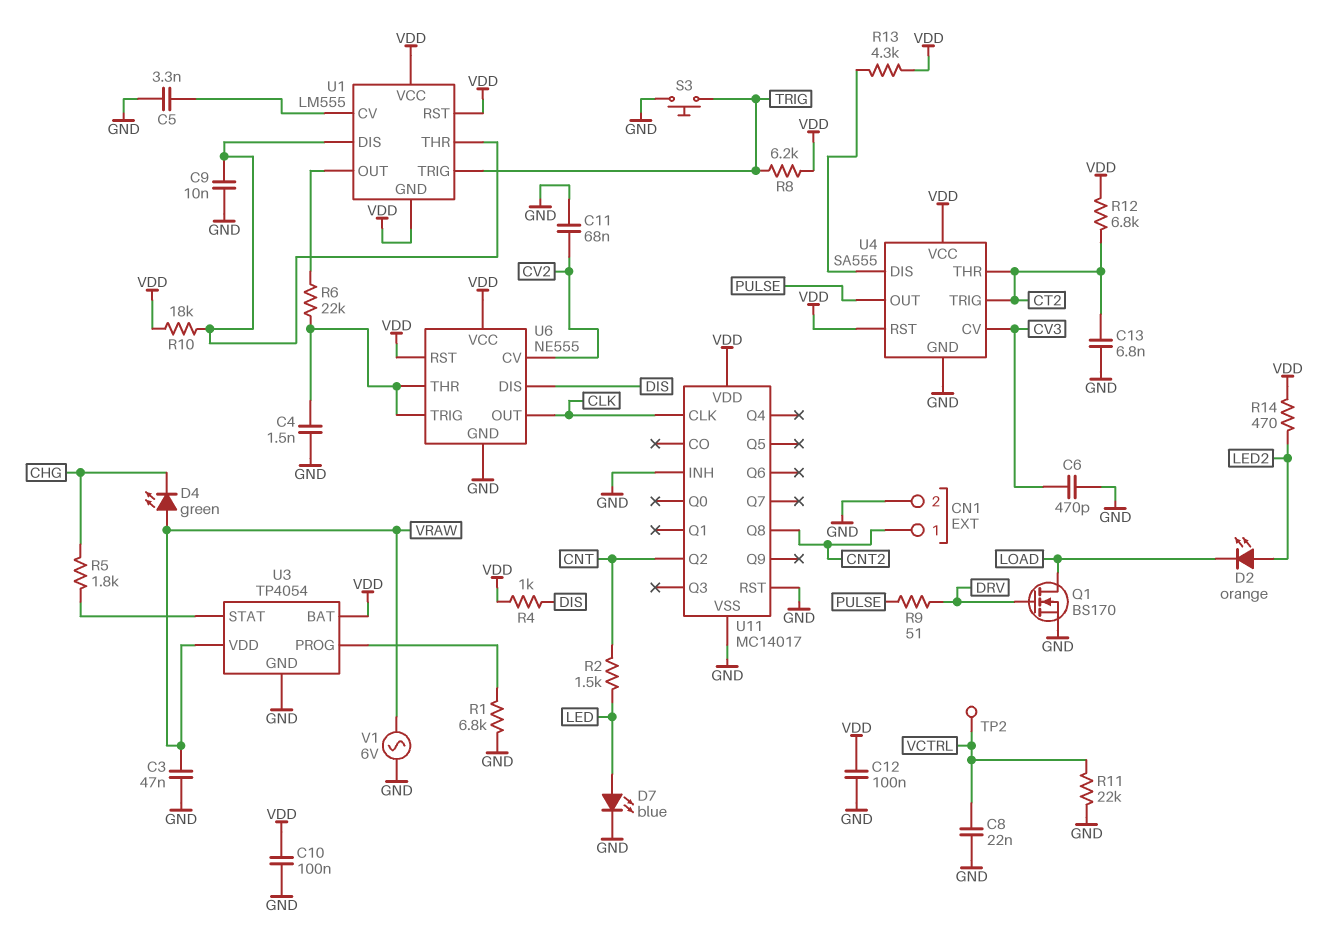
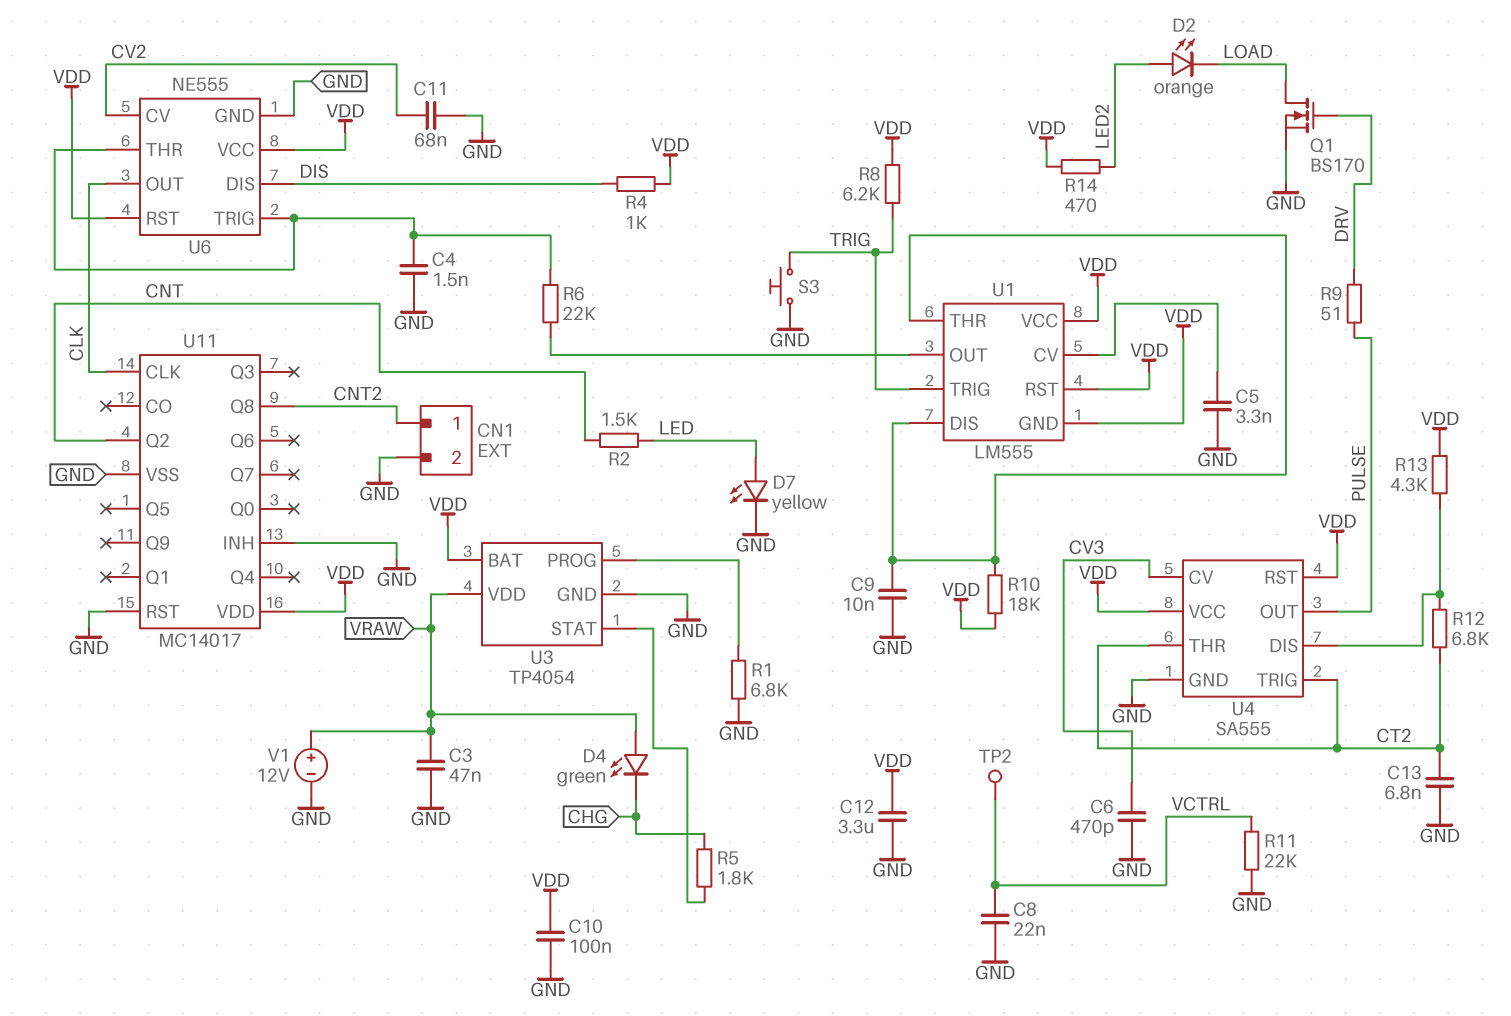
C12: 100nF (GND, VDD) -> 3.3uF (GND, VDD)
D7: LED blue (A LED, K GND) -> LED yellow (A LED, K GND)
R12: 6.8k (CT2, VDD) -> 6.8k (CT2, U4/DIS)
V1: AC 6V (GND, VRAW) -> 12V (plus VRAW, minus GND)

